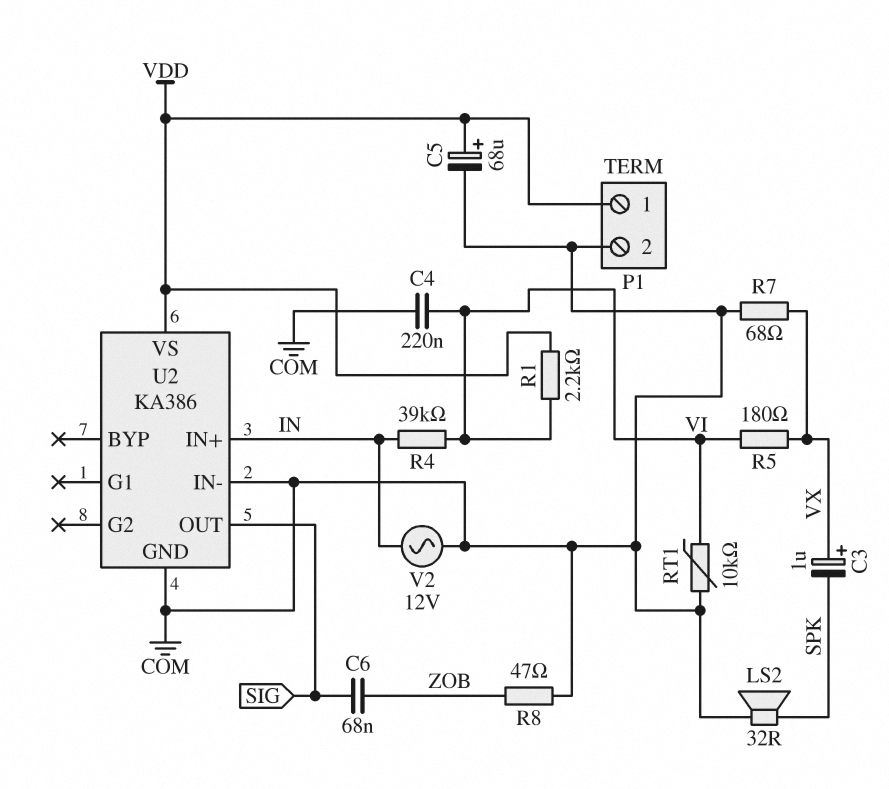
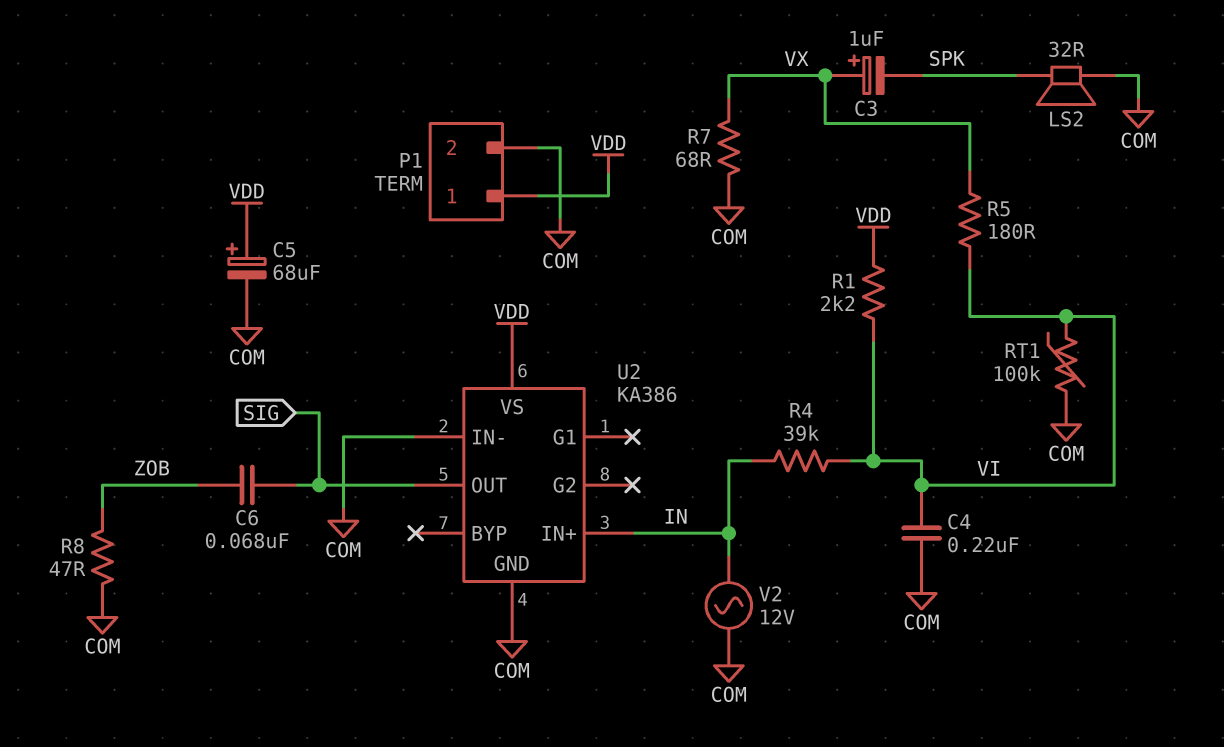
RT1: 10k (COM, VI) -> 100k (COM, VI)

